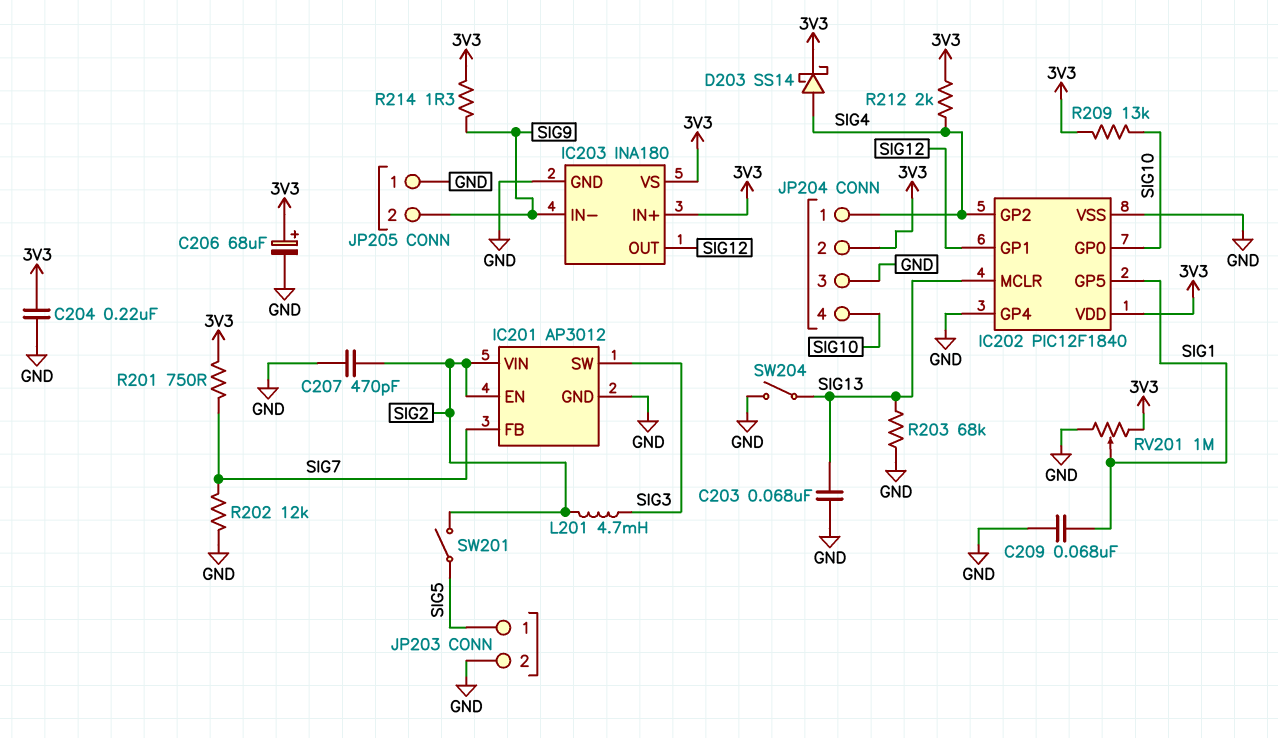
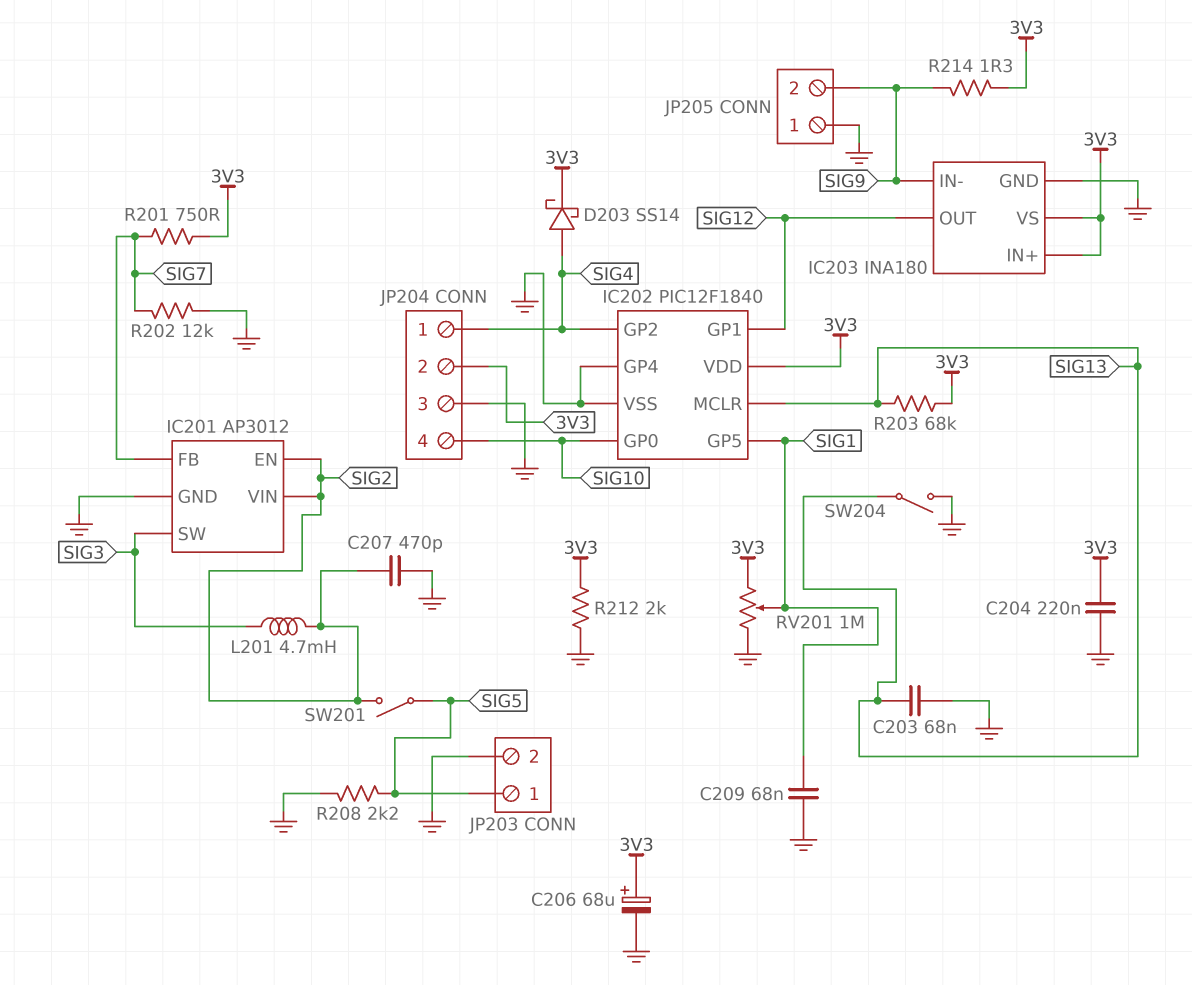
R203: 68k (GND, SIG13) -> 68k (3V3, SIG13)
R208: none -> 2.2k (GND, SIG5)
R209: 13k (3V3, SIG10) -> none
R212: 2k (3V3, SIG4) -> 2k (3V3, GND)

